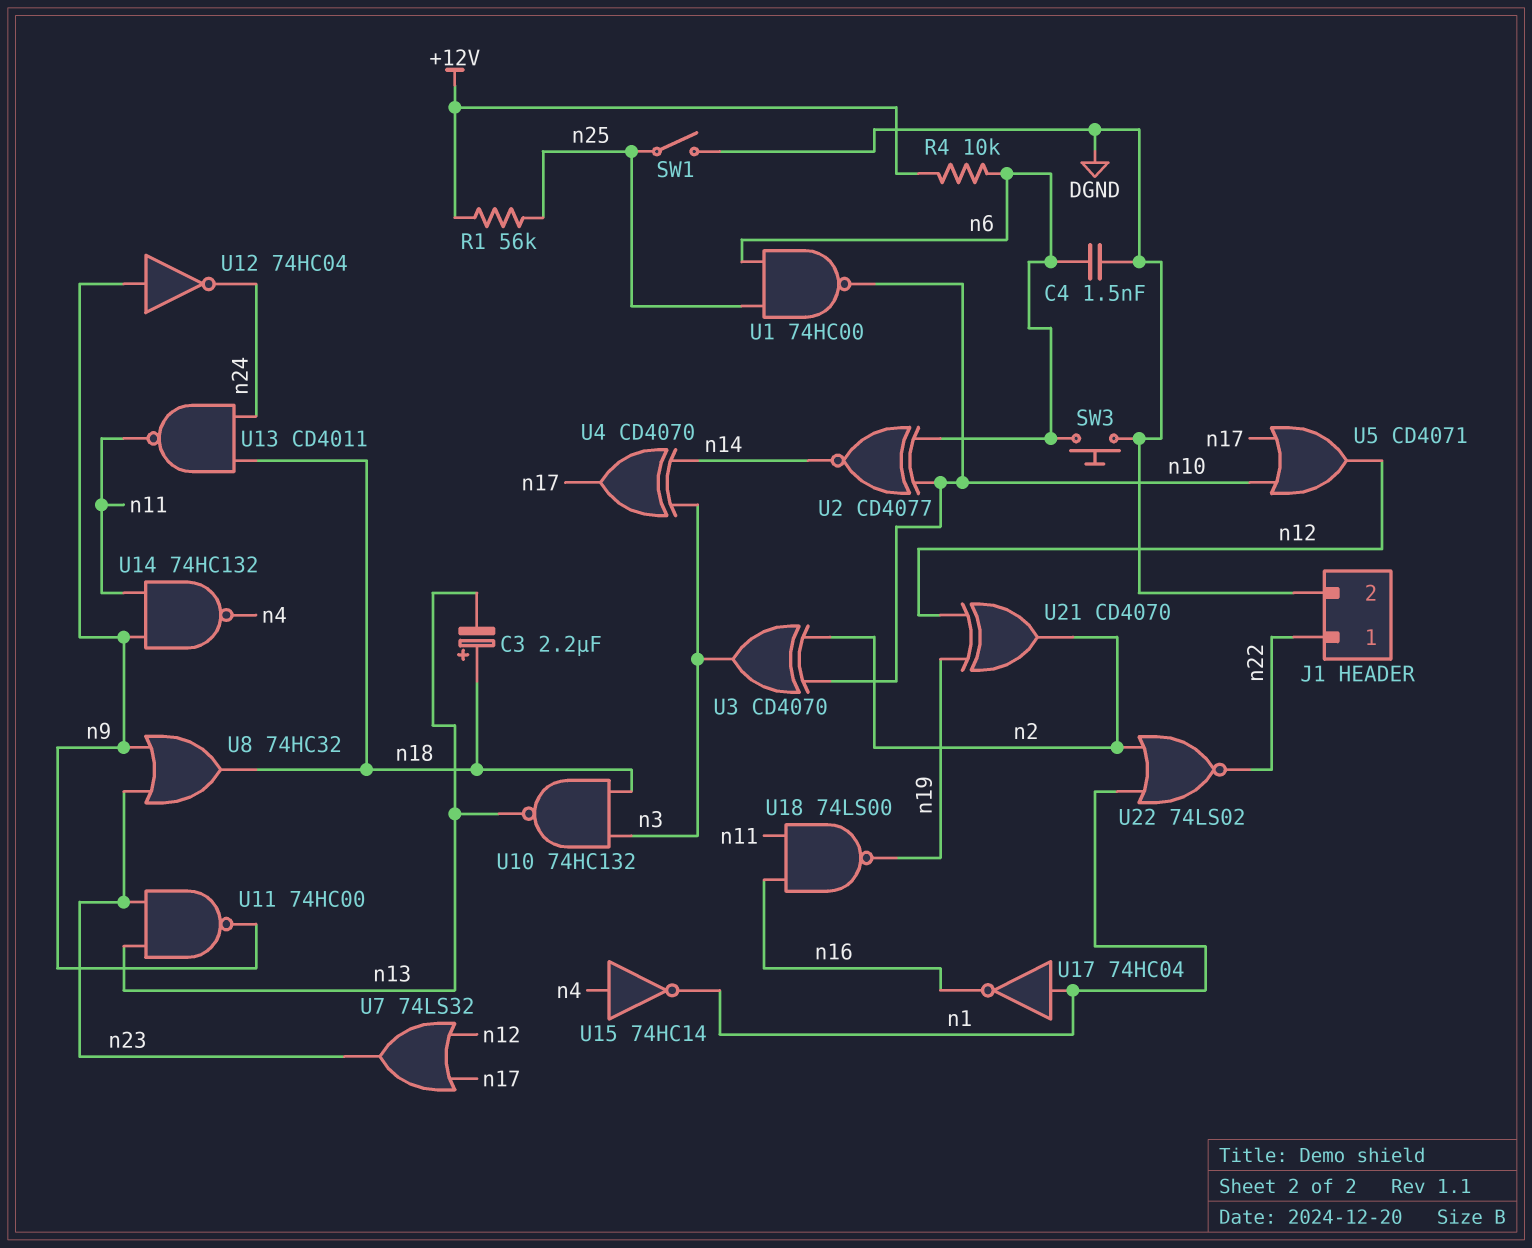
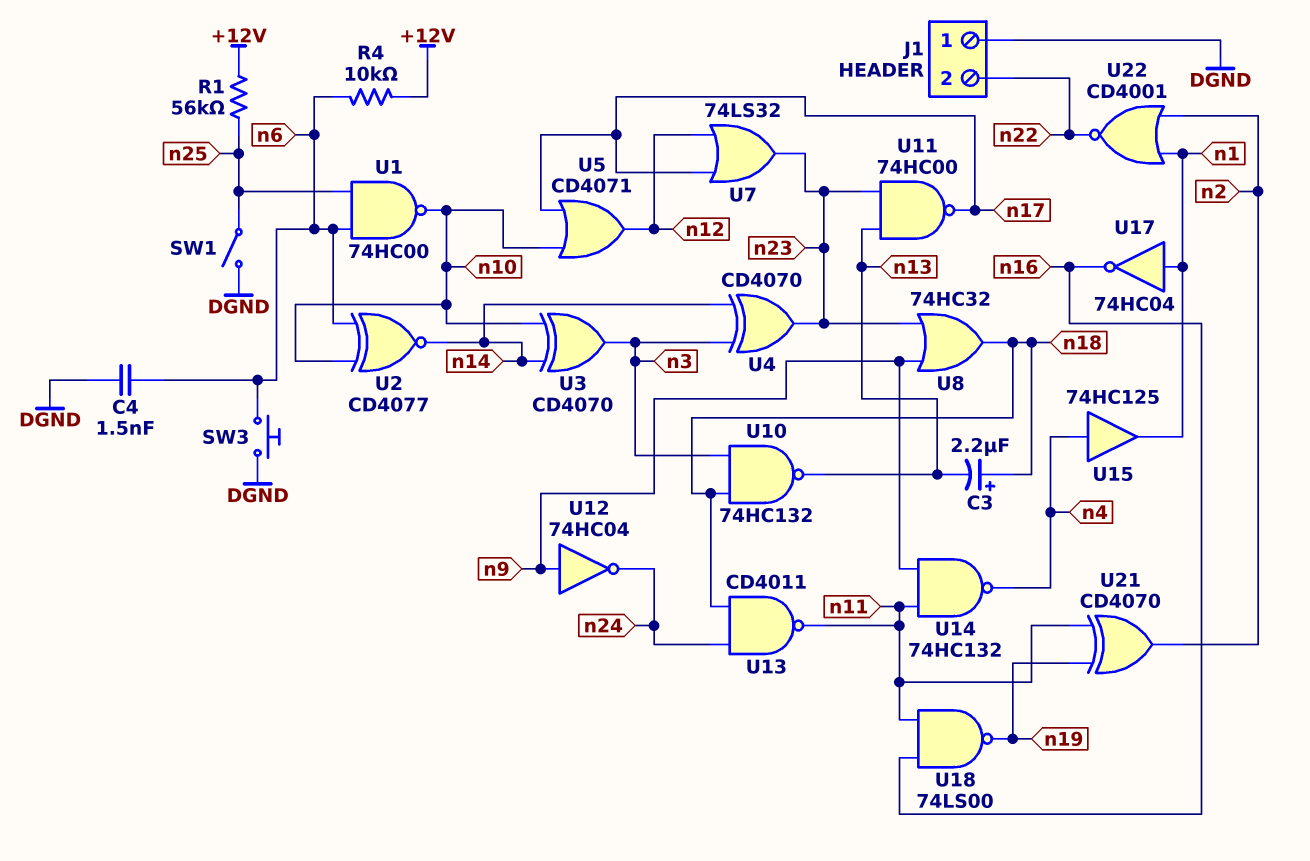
J1 pin 1: n22 -> DGND
J1 pin 2: DGND -> n22
U3: XOR CD4070 (in n2, in n10, out n3) -> XOR CD4070 (in n10, in n14, out n3)
U4: XOR CD4070 (in n3, in n14, out n17) -> XOR CD4070 (in n3, in n14, out n23)
U11: NAND 74HC00 (in n13, in n23, out n9) -> NAND 74HC00 (in n13, in n23, out n17)
U15: NOT 74HC14 (in n4, out n1) -> buffer 74HC125 (in n4, out n1)
U21: XOR CD4070 (in n12, in n19, out n2) -> XOR CD4070 (in n11, in n19, out n2)
U22: NOR 74LS02 (in n1, in n2, out n22) -> NOR CD4001 (in n1, in n2, out n22)

